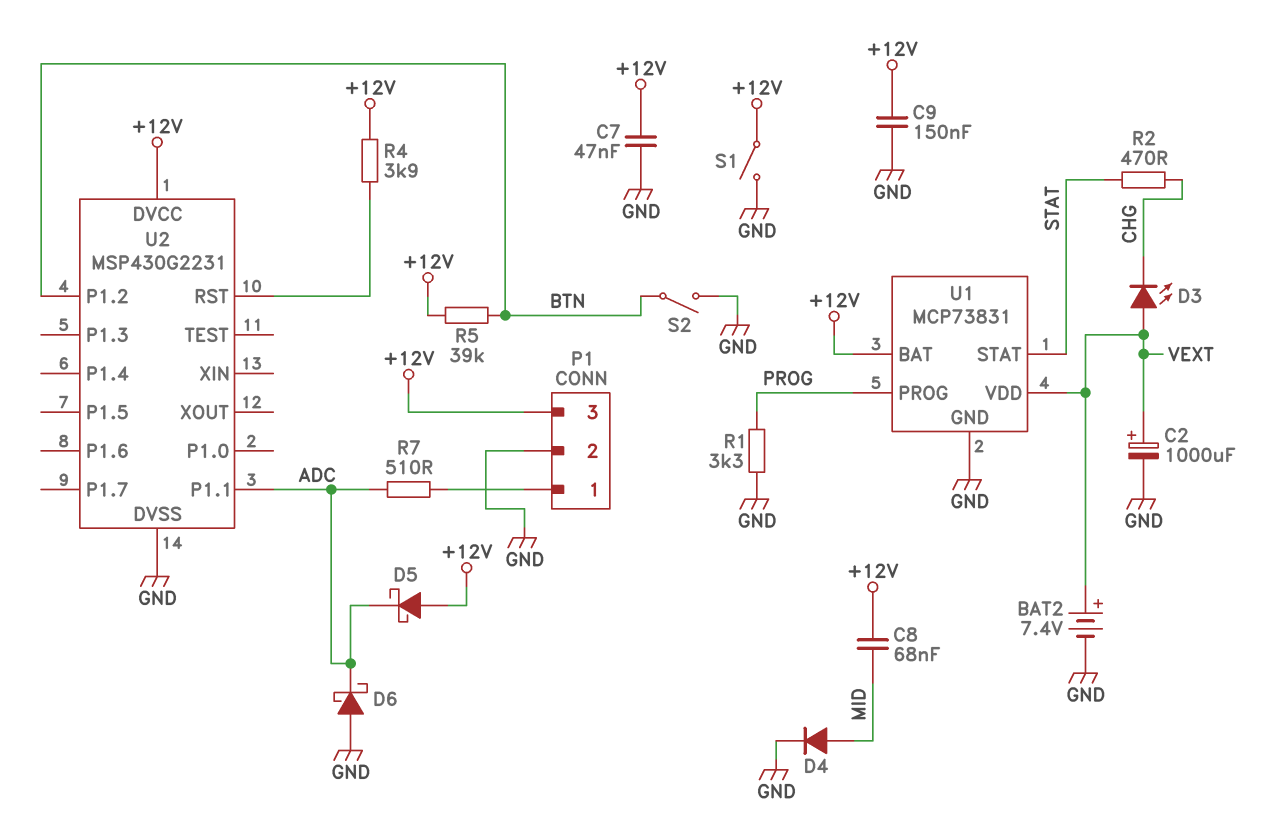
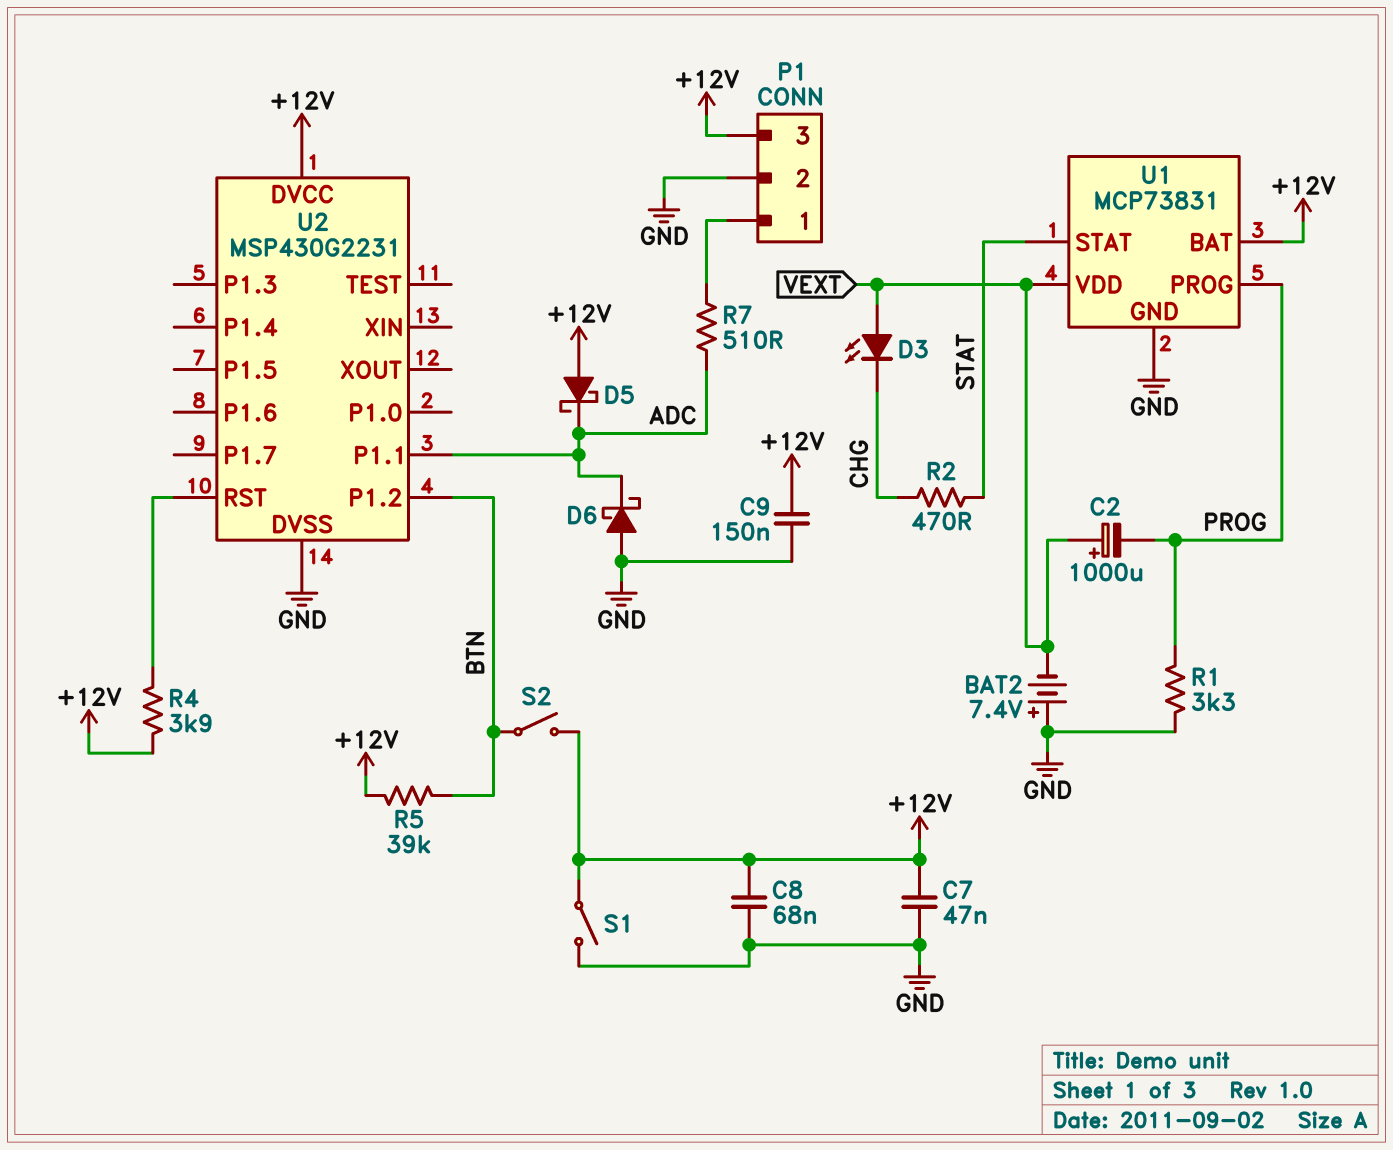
BAT2: 7.4V (plus VEXT, minus GND) -> 7.4V (plus GND, minus VEXT)
C2: 1000uF (plus VEXT, minus GND) -> 1000uF (plus VEXT, minus PROG)
C8: 68nF (+12V, MID) -> 68nF (+12V, GND)
D4: diode (A MID, K GND) -> none
S2: switch (BTN, GND) -> switch (+12V, BTN)

